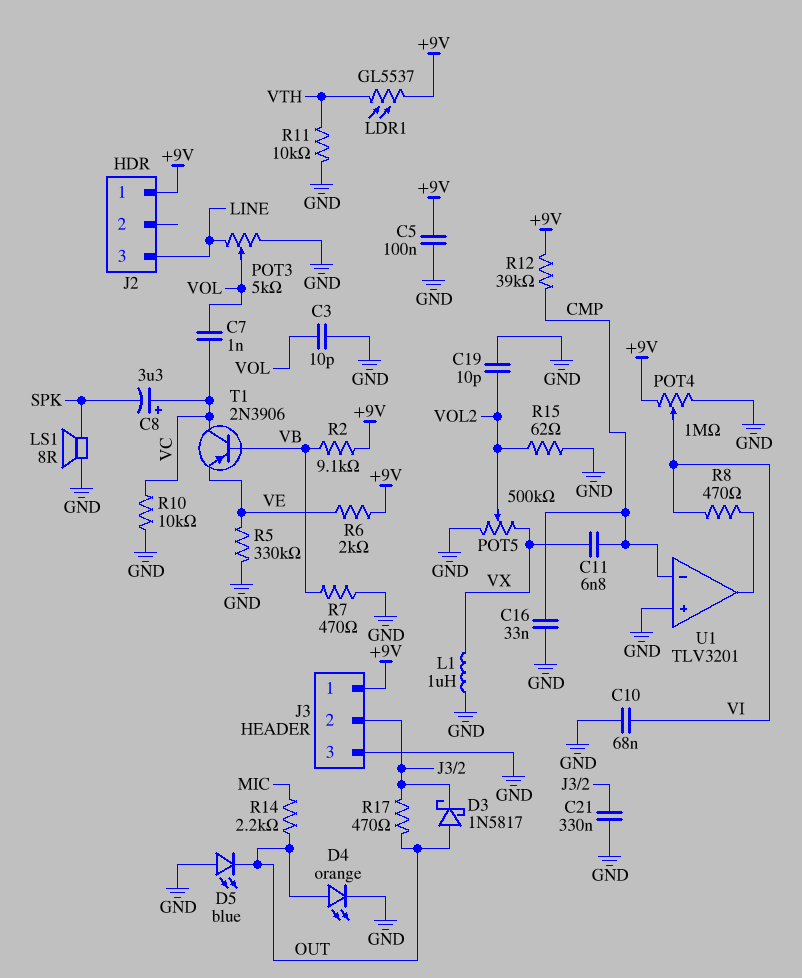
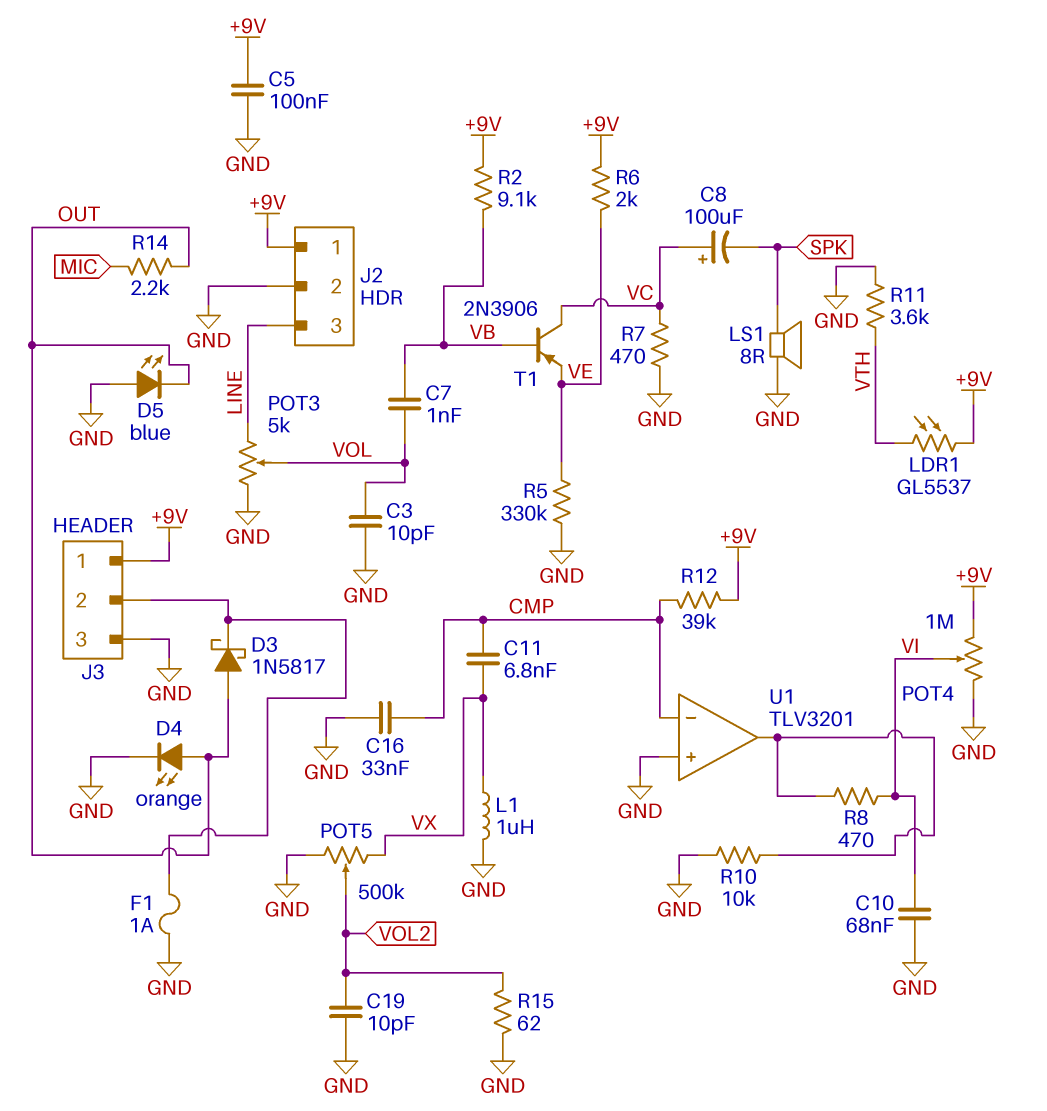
C7: 1nF (VC, VOL) -> 1nF (VB, VOL)
C8: 3.3uF (plus VC, minus SPK) -> 100uF (plus VC, minus SPK)
C21: 330nF (GND, J3/2) -> none
F1: none -> 1A (GND, J3/2)
J2 pin 2: none -> GND
R7: 470 (GND, VB) -> 470 (GND, VC)
R10: 10k (GND, VC) -> 10k (GND, U1/out)
R11: 10k (GND, VTH) -> 3.6k (GND, VTH)
R17: 470 (J3/2, OUT) -> none

